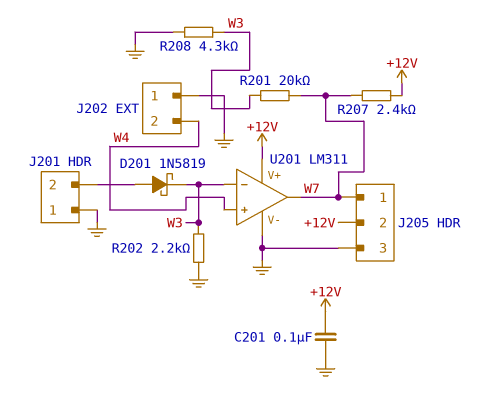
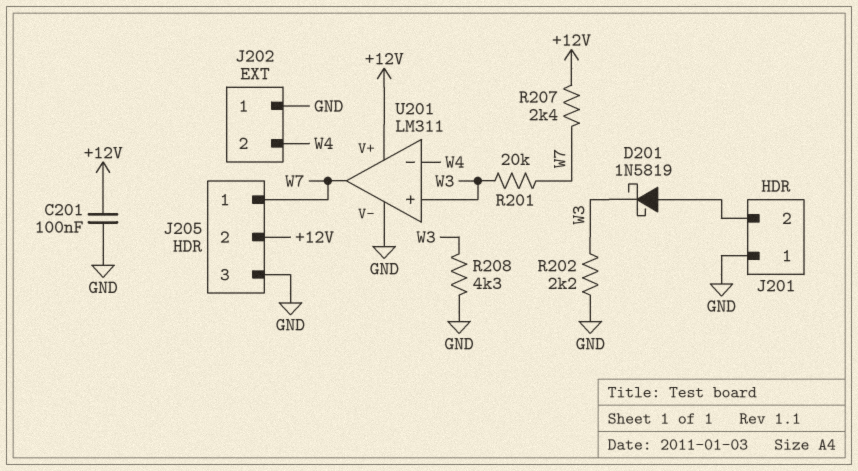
U201 pin in+: W4 -> W3
U201 pin in-: W3 -> W4

